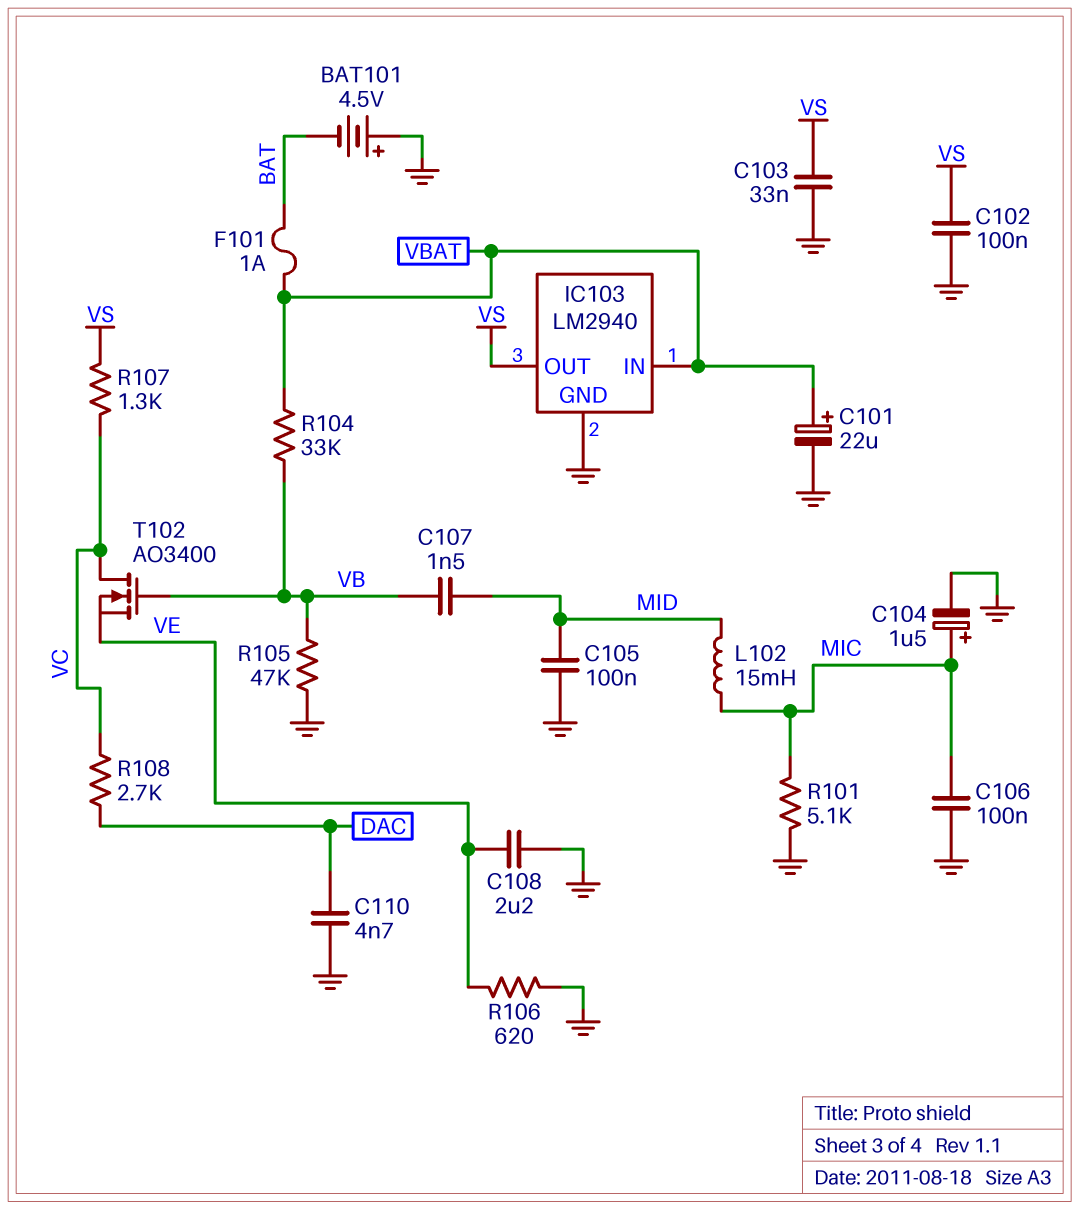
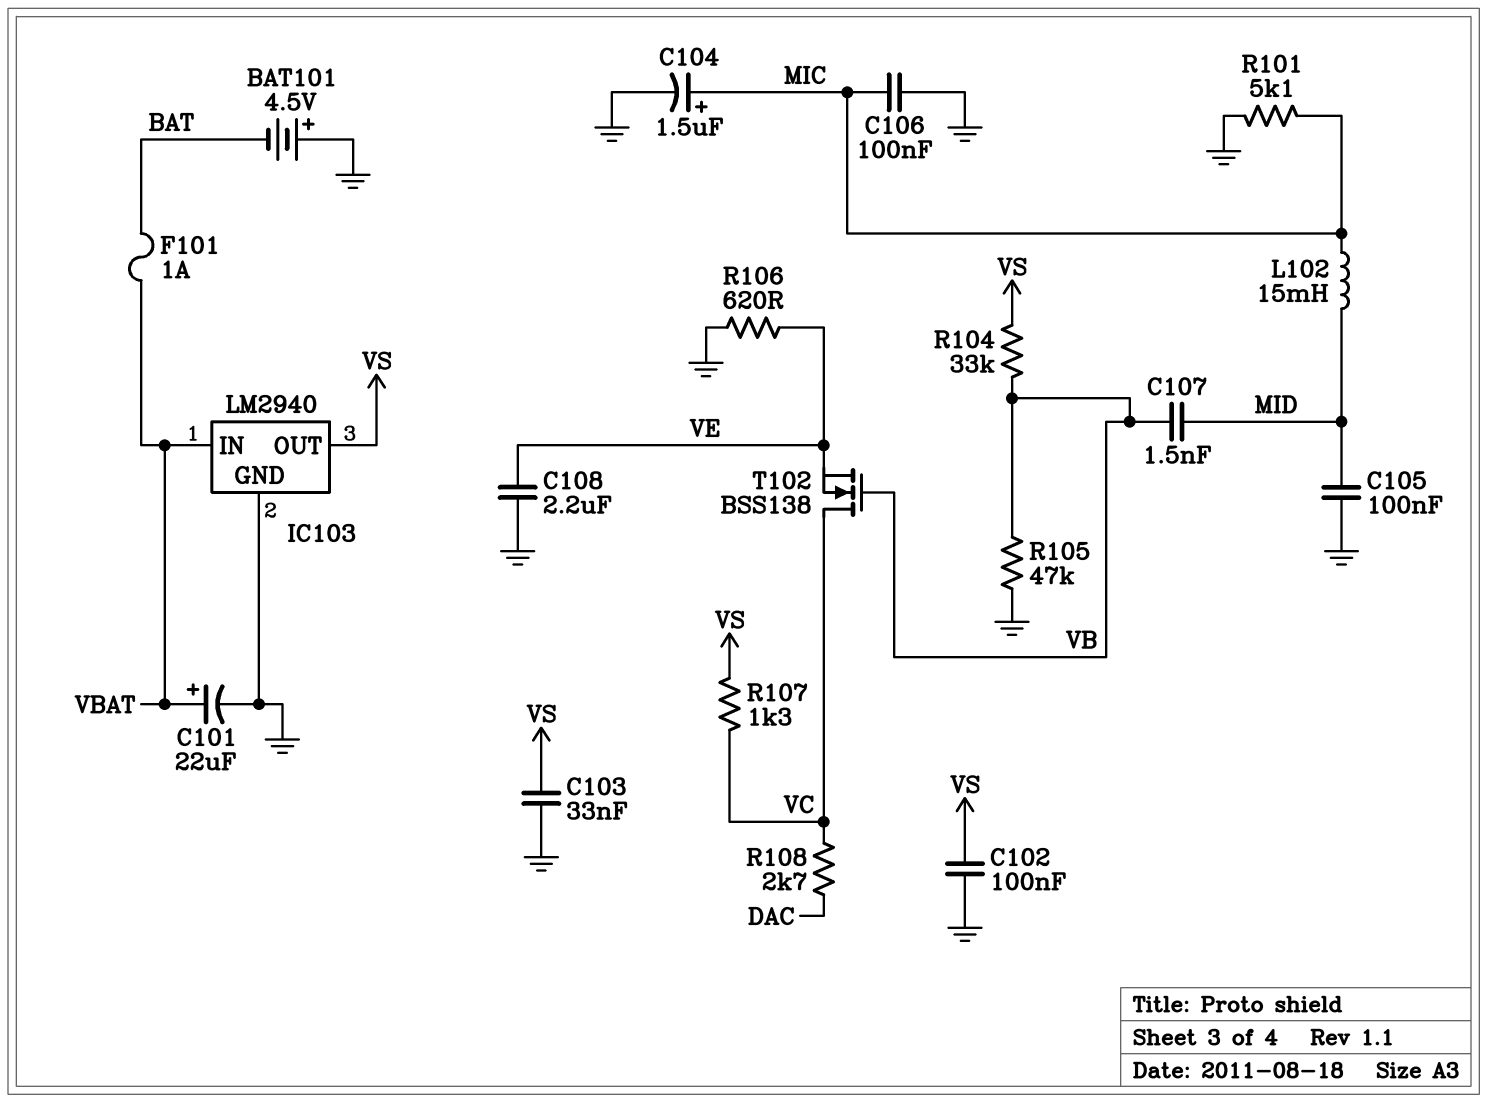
C110: 4.7nF (DAC, GND) -> none
R104: 33k (VB, VBAT) -> 33k (VB, VS)
T102: NMOS AO3400 (G VB, D VC, S VE) -> NMOS BSS138 (G VB, D VC, S VE)

